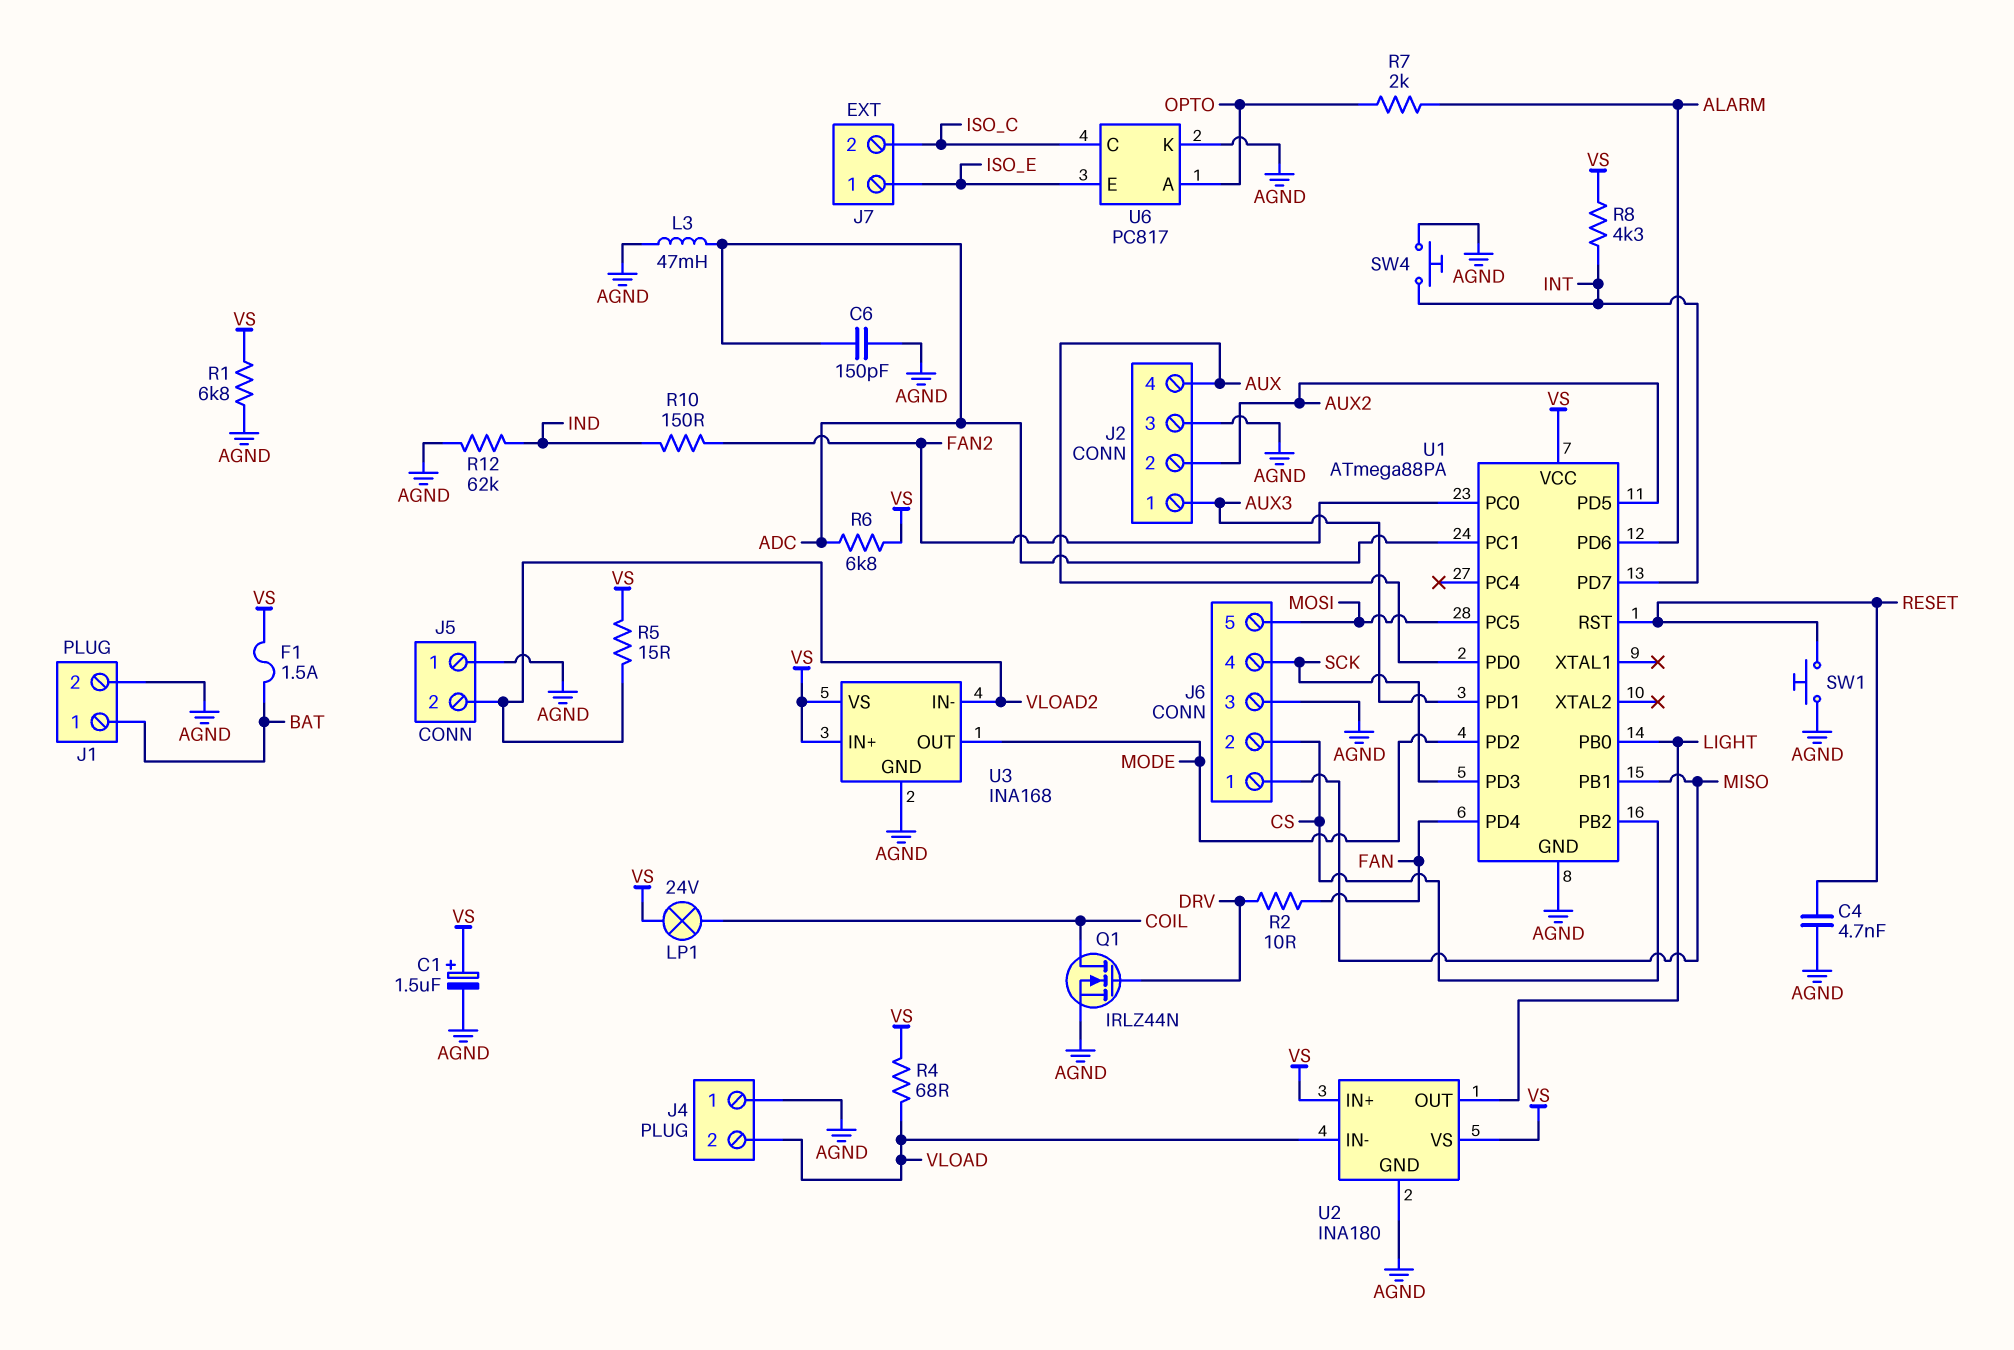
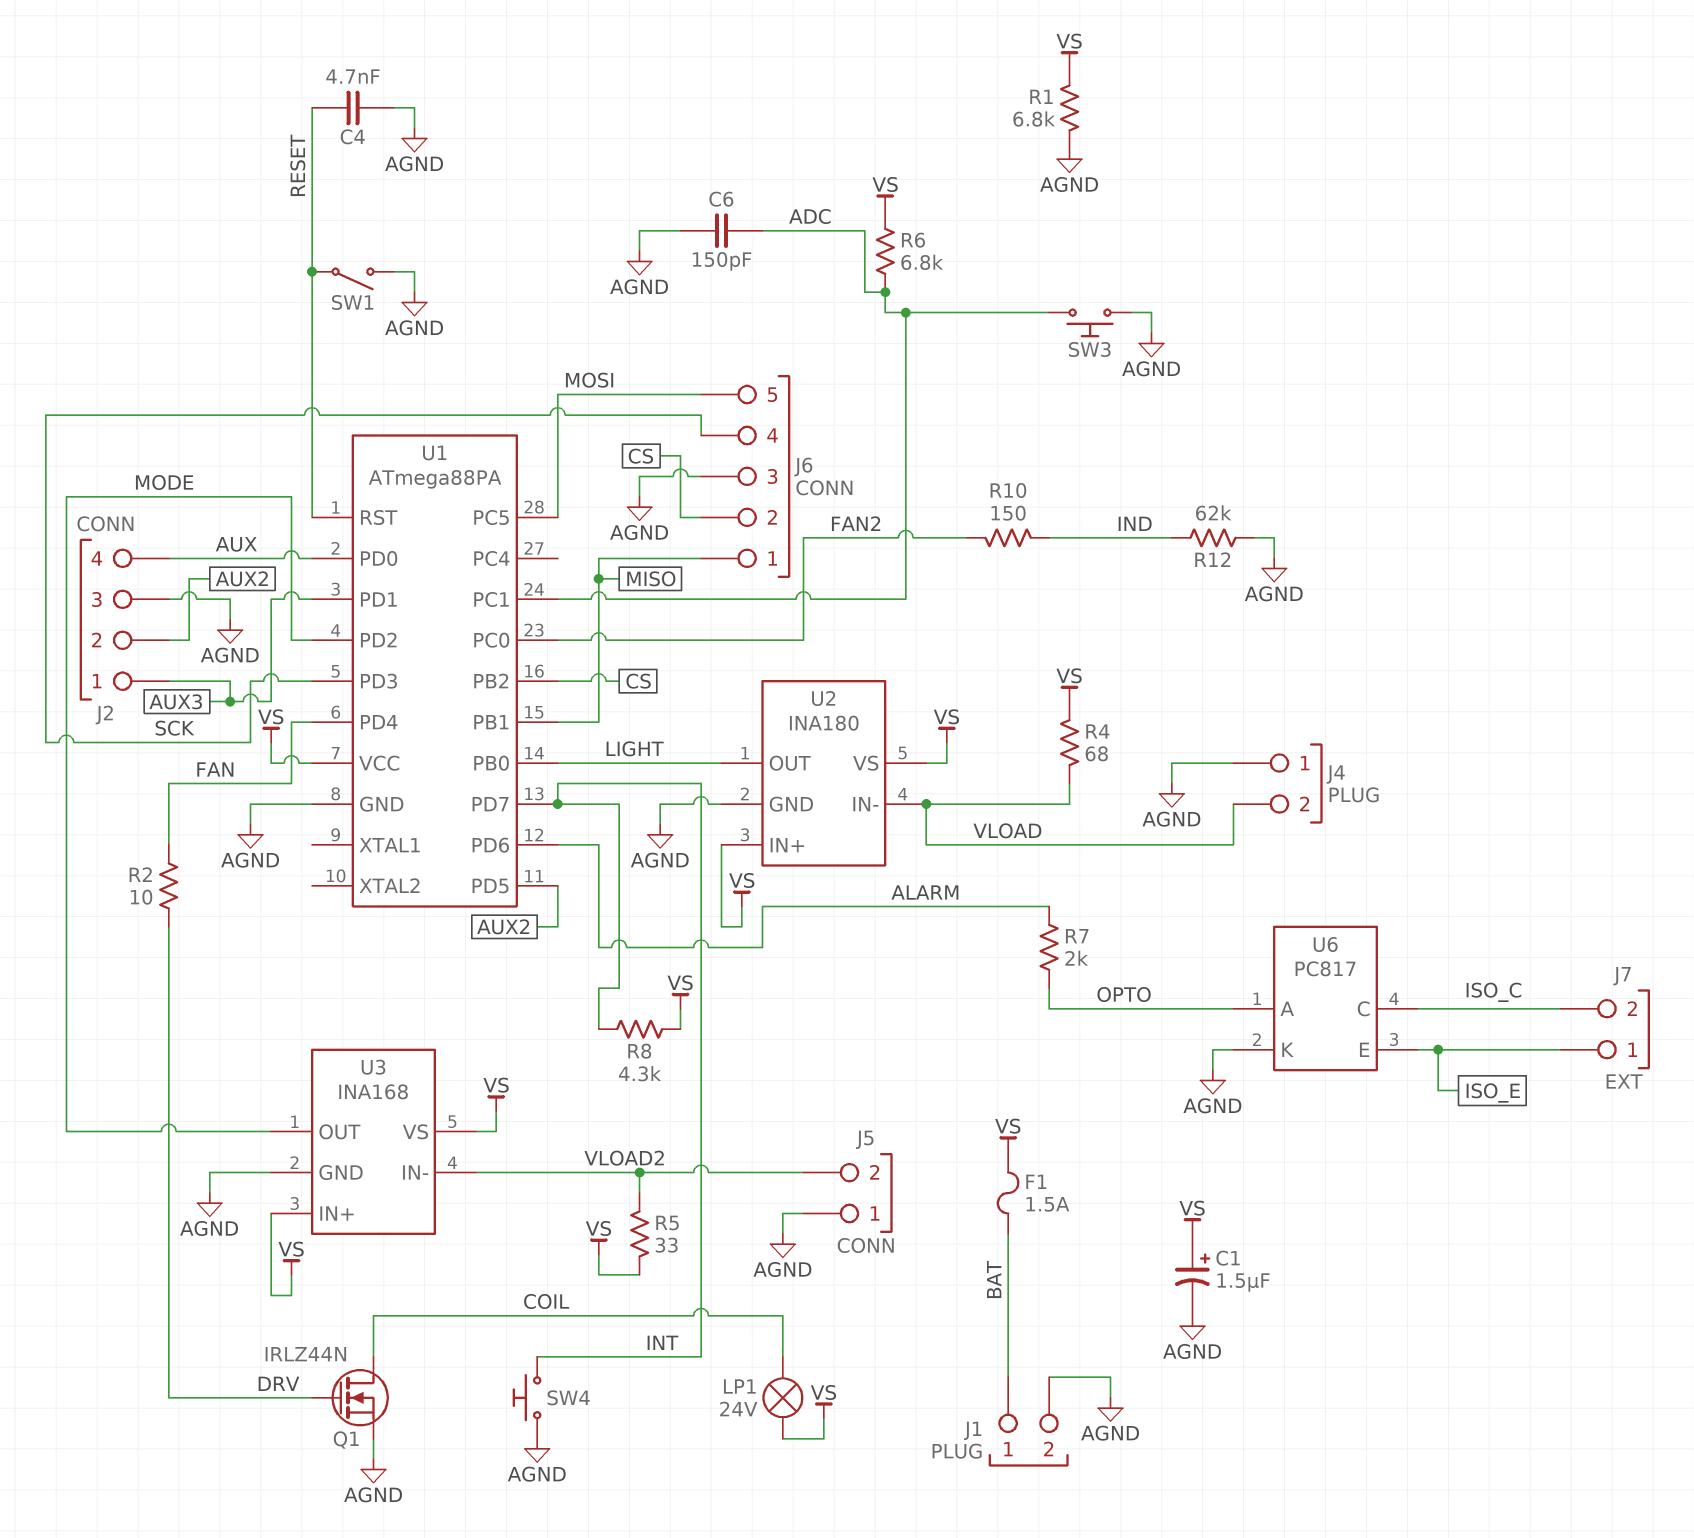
L3: 47mH (ADC, AGND) -> none
R5: 15 (VLOAD2, VS) -> 33 (VLOAD2, VS)
SW1: button (AGND, RESET) -> switch (AGND, RESET)
SW3: none -> button (ADC, AGND)

